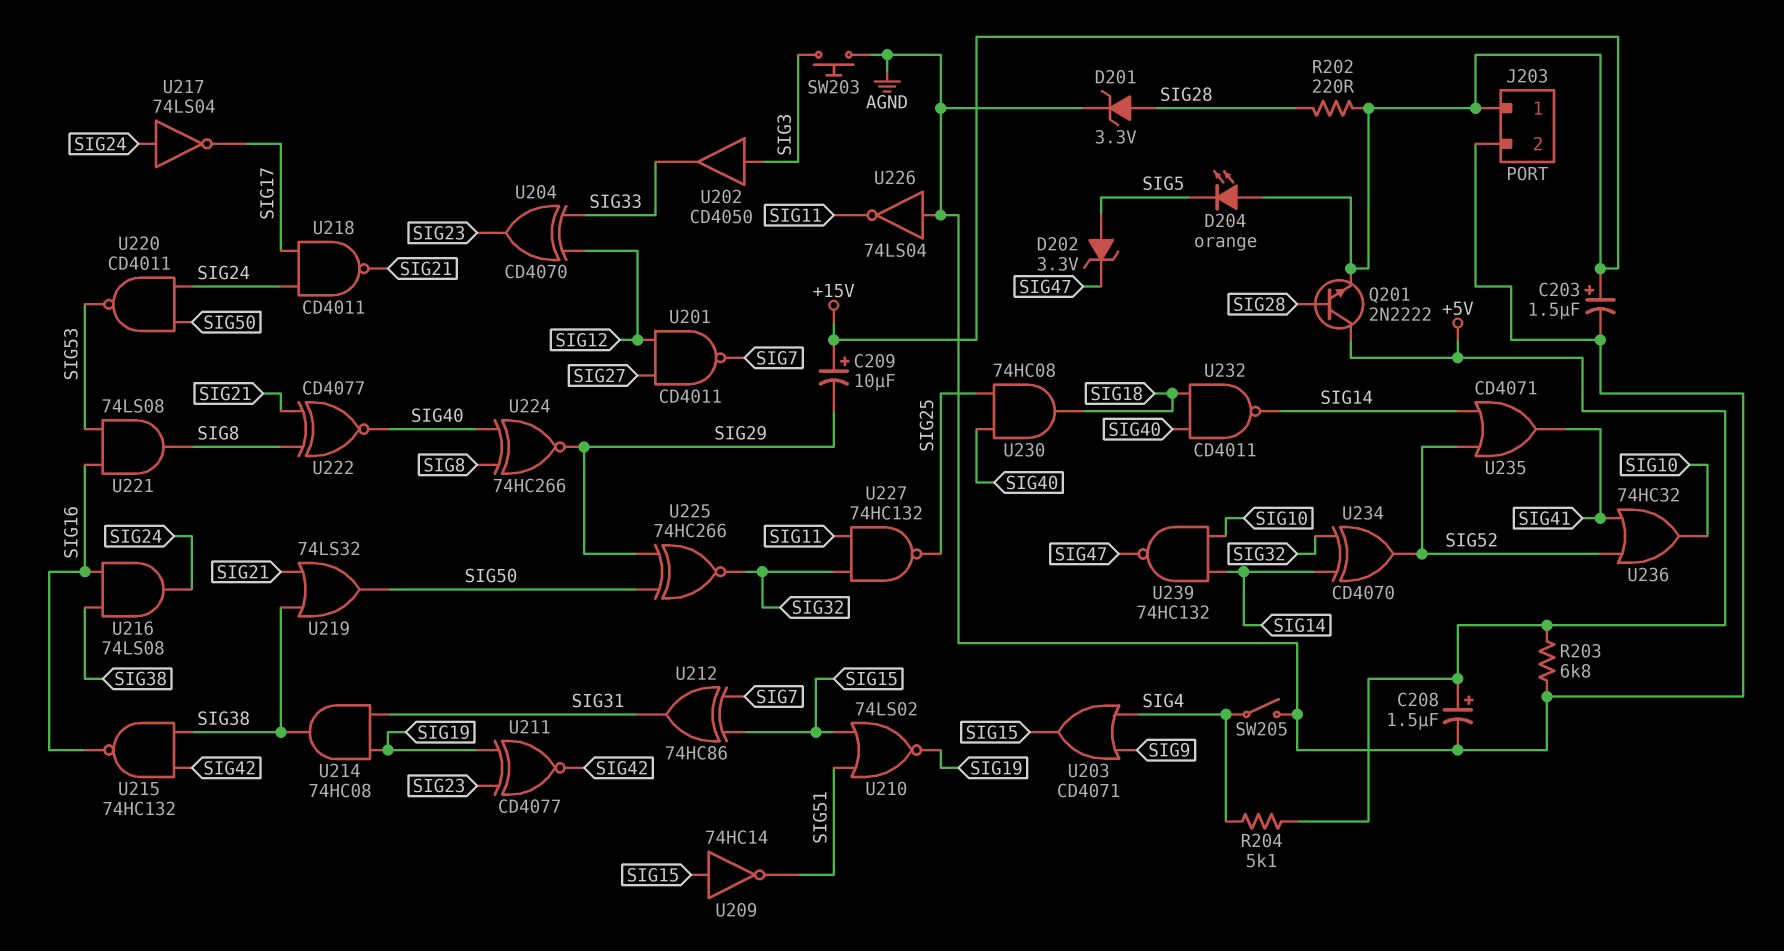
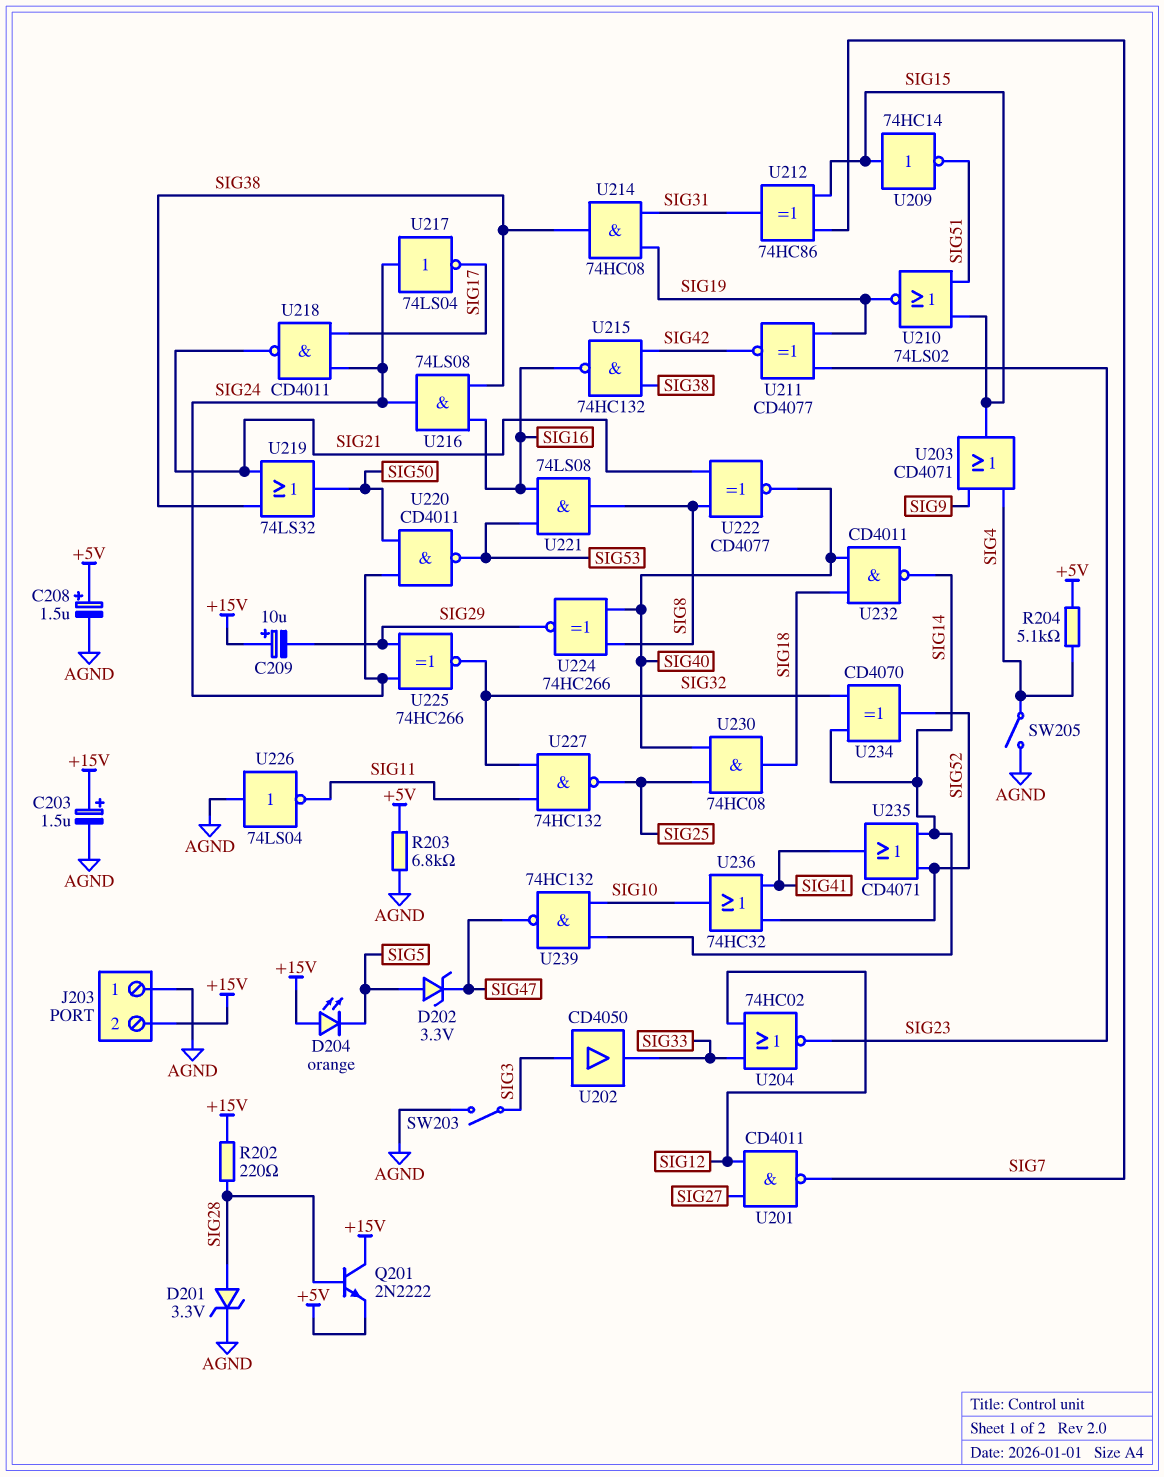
J203 pin 1: +15V -> AGND
J203 pin 2: AGND -> +15V
Q201: NPN 2N2222 (B SIG28, C +5V, E +15V) -> NPN 2N2222 (B SIG28, C +15V, E +5V)
SW203: button (AGND, SIG3) -> switch (AGND, SIG3)
U204: XOR CD4070 (in SIG12, in SIG33, out SIG23) -> NOR 74HC02 (in SIG12, in SIG33, out SIG23)
U225: XNOR 74HC266 (in SIG29, in SIG50, out SIG32) -> XNOR 74HC266 (in SIG24, in SIG29, out SIG32)

